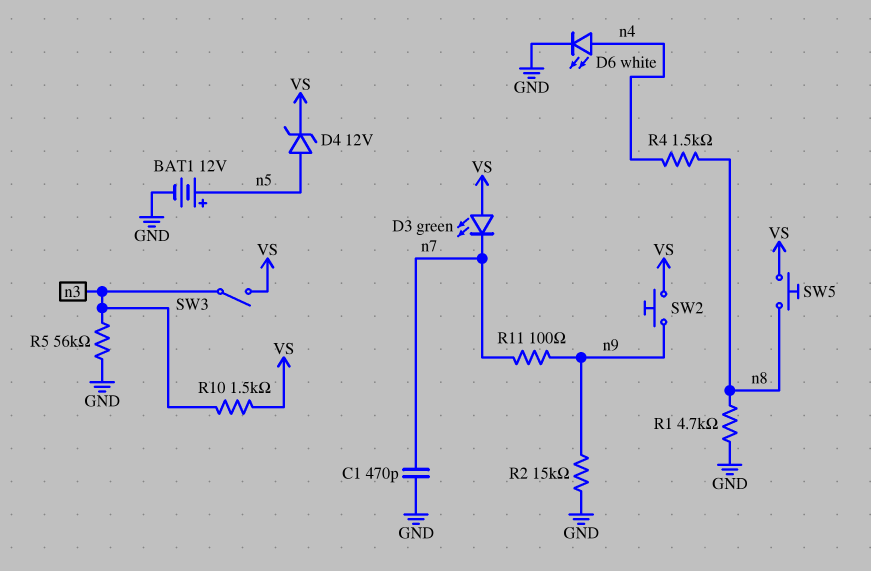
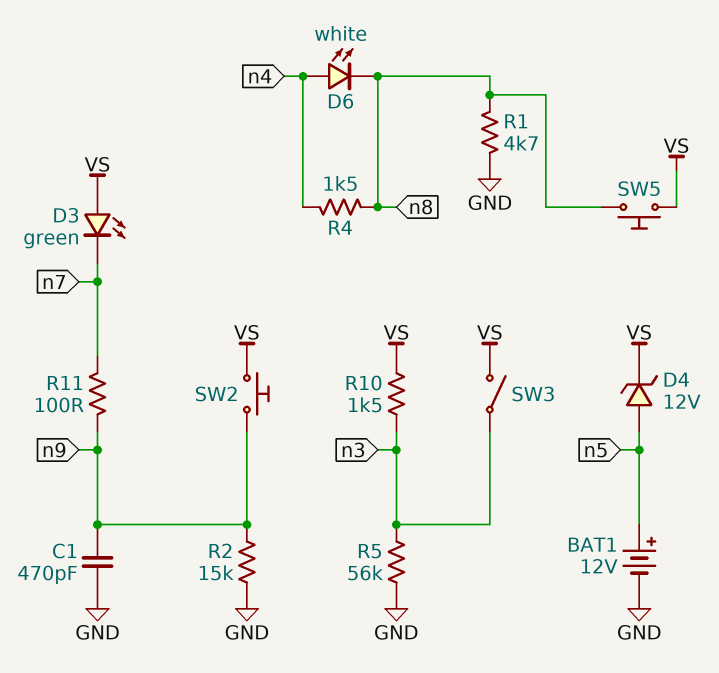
C1: 470pF (GND, n7) -> 470pF (GND, n9)
D6: LED white (A n4, K GND) -> LED white (A n4, K n8)

